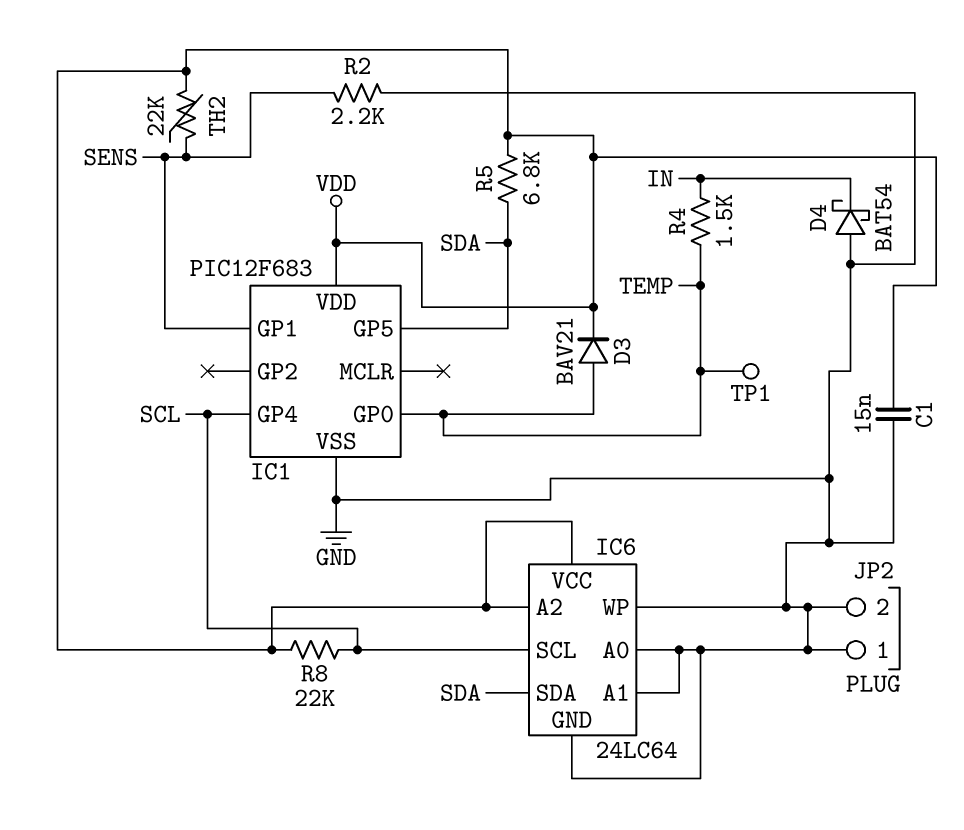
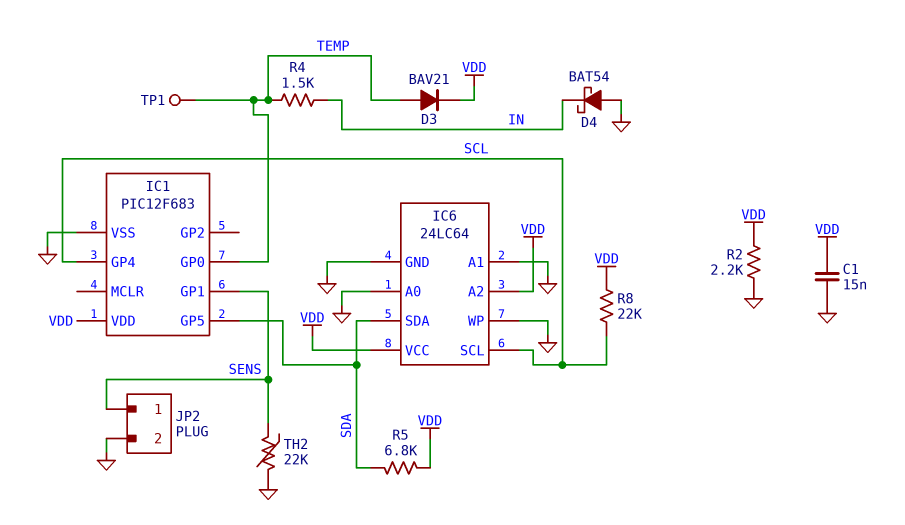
JP2 pin 1: GND -> SENS
R2: 2.2k (GND, SENS) -> 2.2k (GND, VDD)
TH2: 22k (SENS, VDD) -> 22k (GND, SENS)

